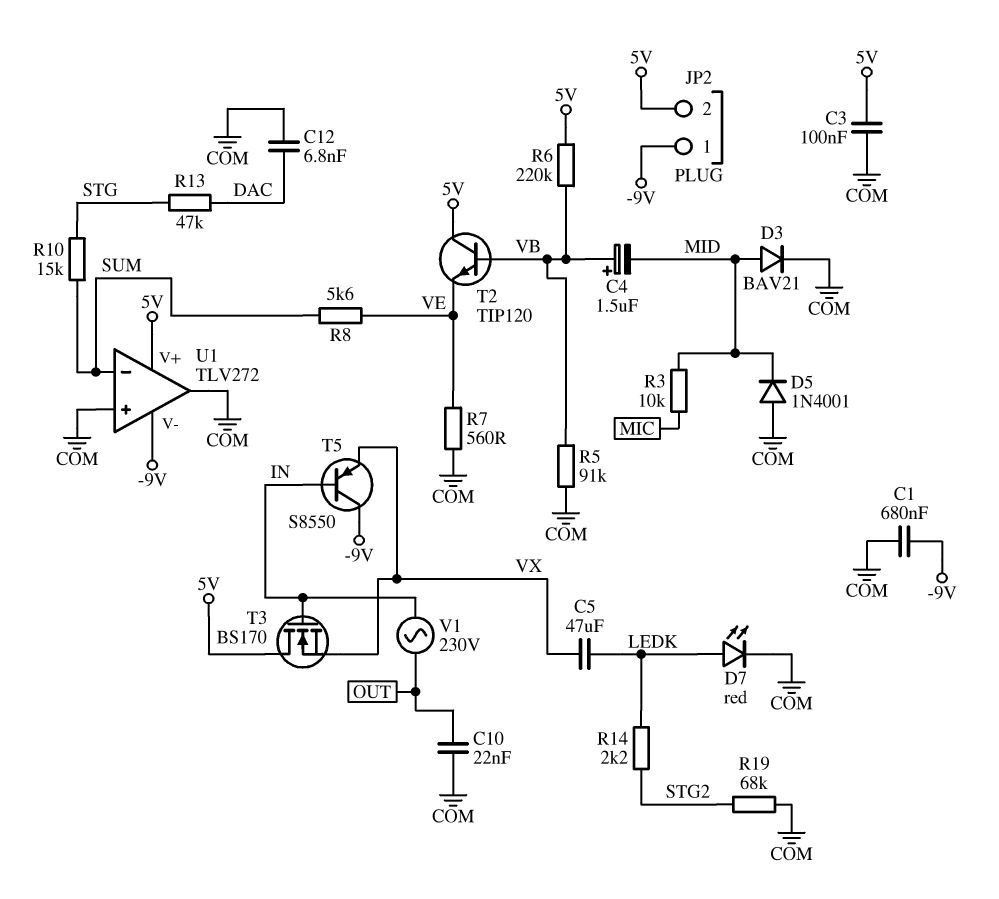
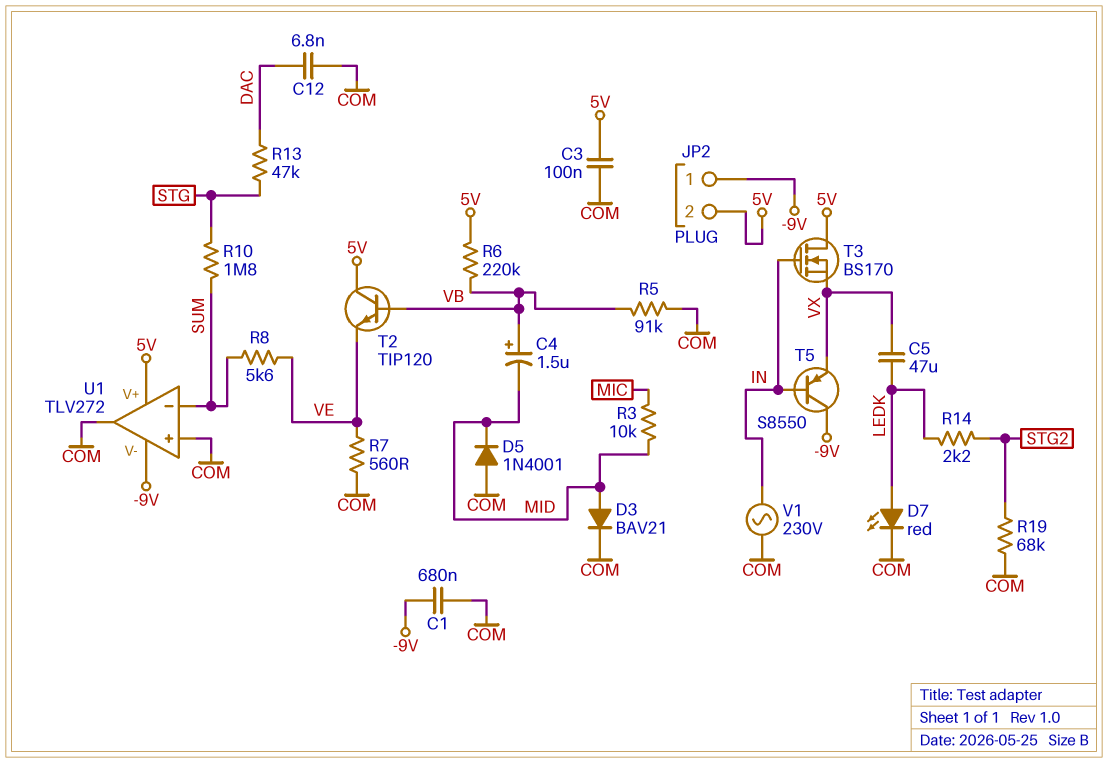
C10: 22nF (COM, OUT) -> none
R10: 15k (STG, SUM) -> 1.8M (STG, SUM)
V1: AC 230V (IN, OUT) -> AC 230V (COM, IN)

